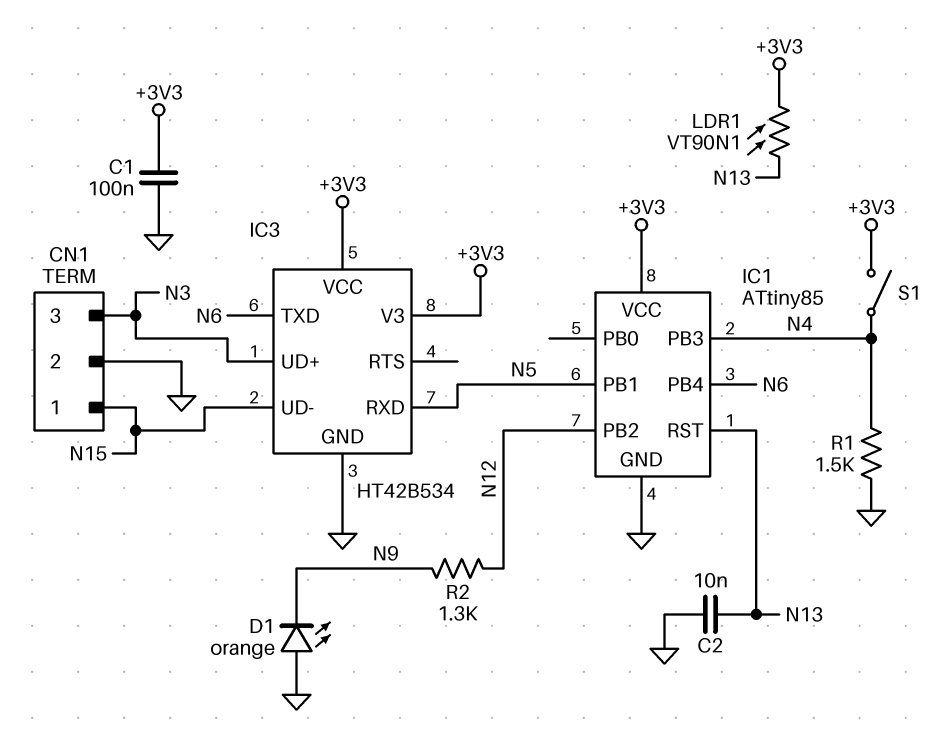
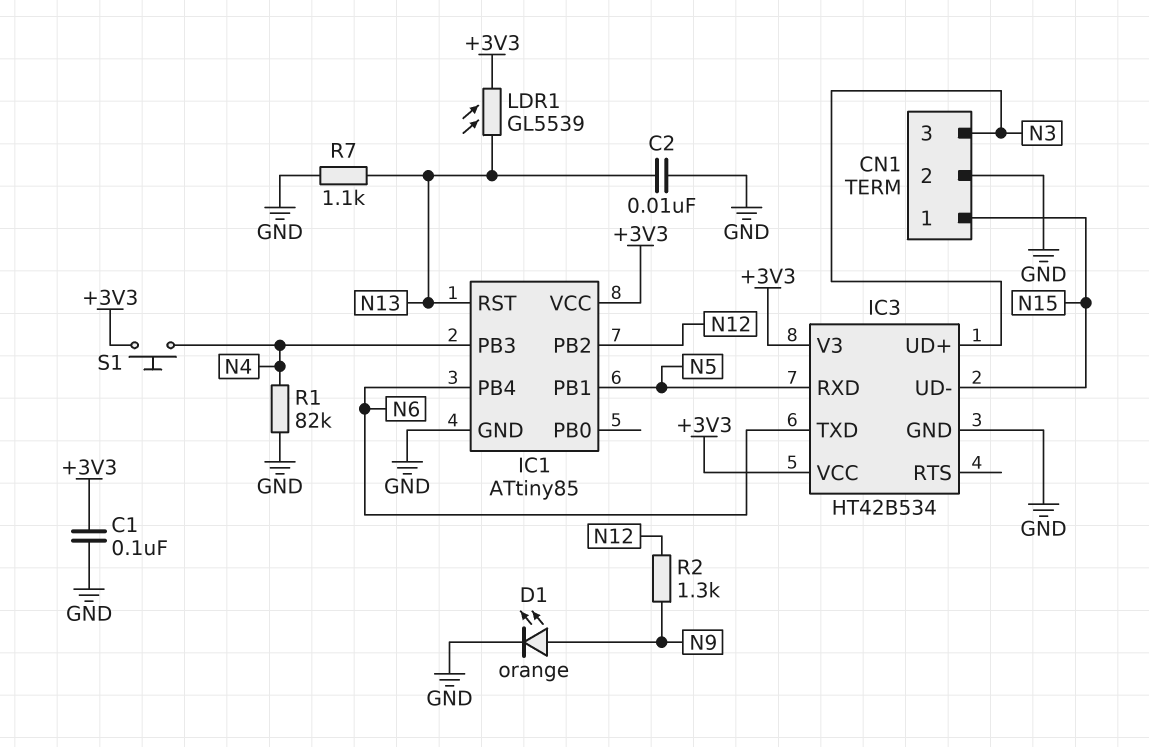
D1: LED orange (A GND, K N9) -> LED orange (A N9, K GND)
LDR1: VT90N1 (+3V3, N13) -> GL5539 (+3V3, N13)
R1: 1.5k (GND, N4) -> 82k (GND, N4)
R7: none -> 1.1k (GND, N13)
S1: switch (+3V3, N4) -> button (+3V3, N4)

